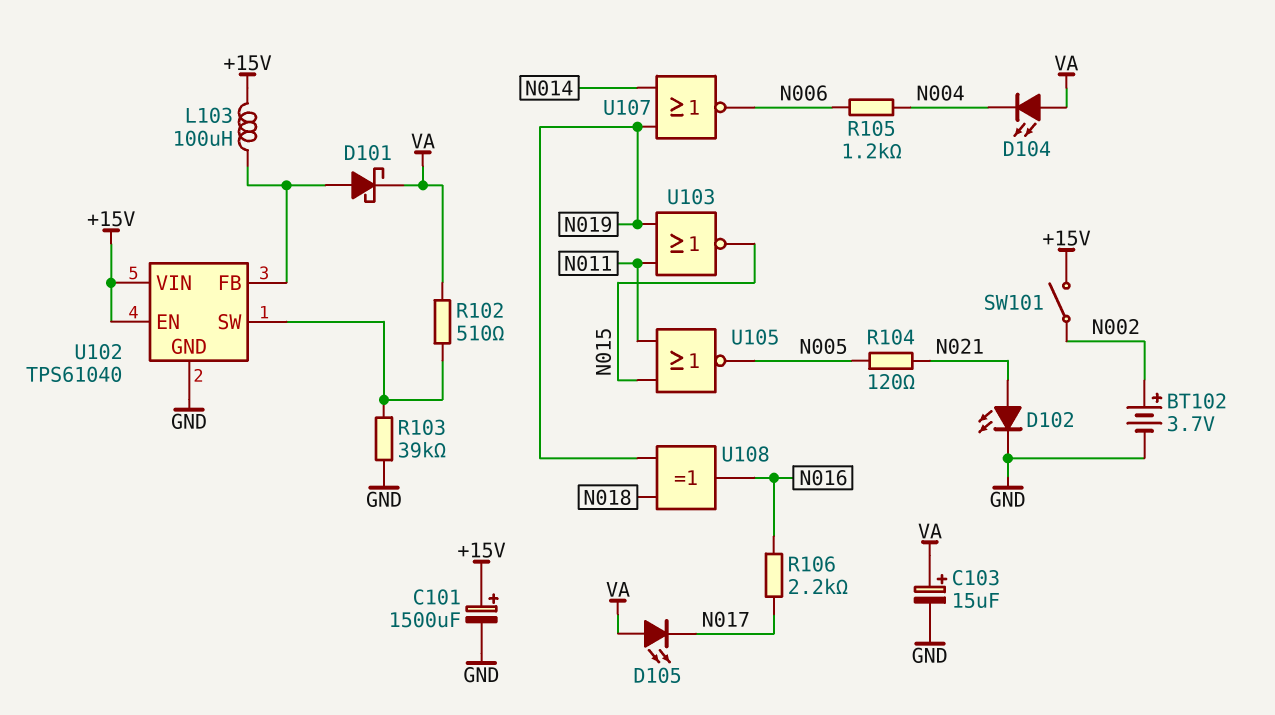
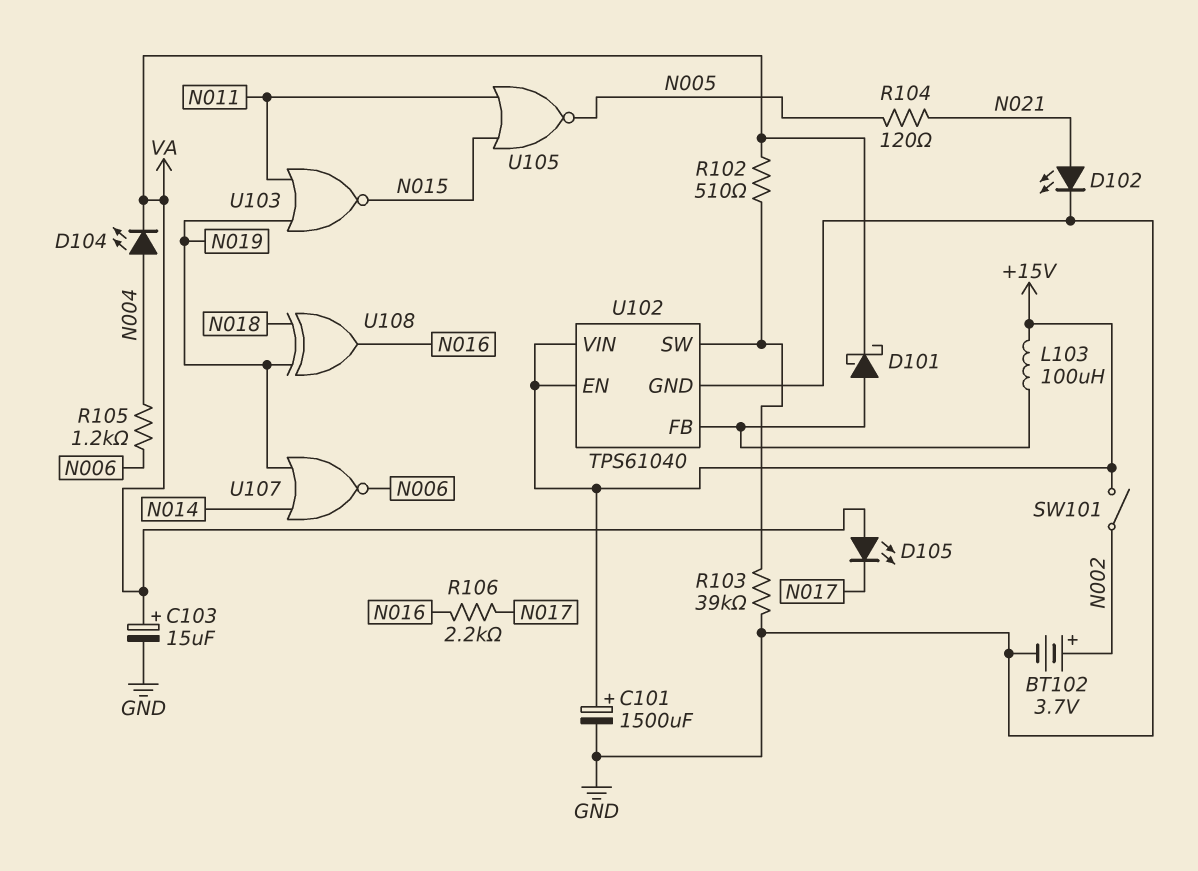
D104: LED (A VA, K N004) -> LED (A N004, K VA)

